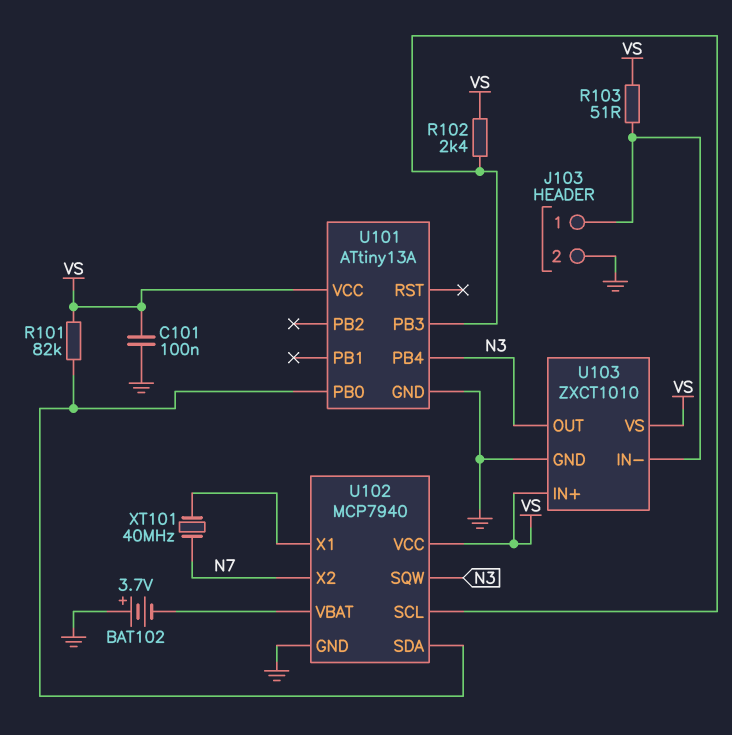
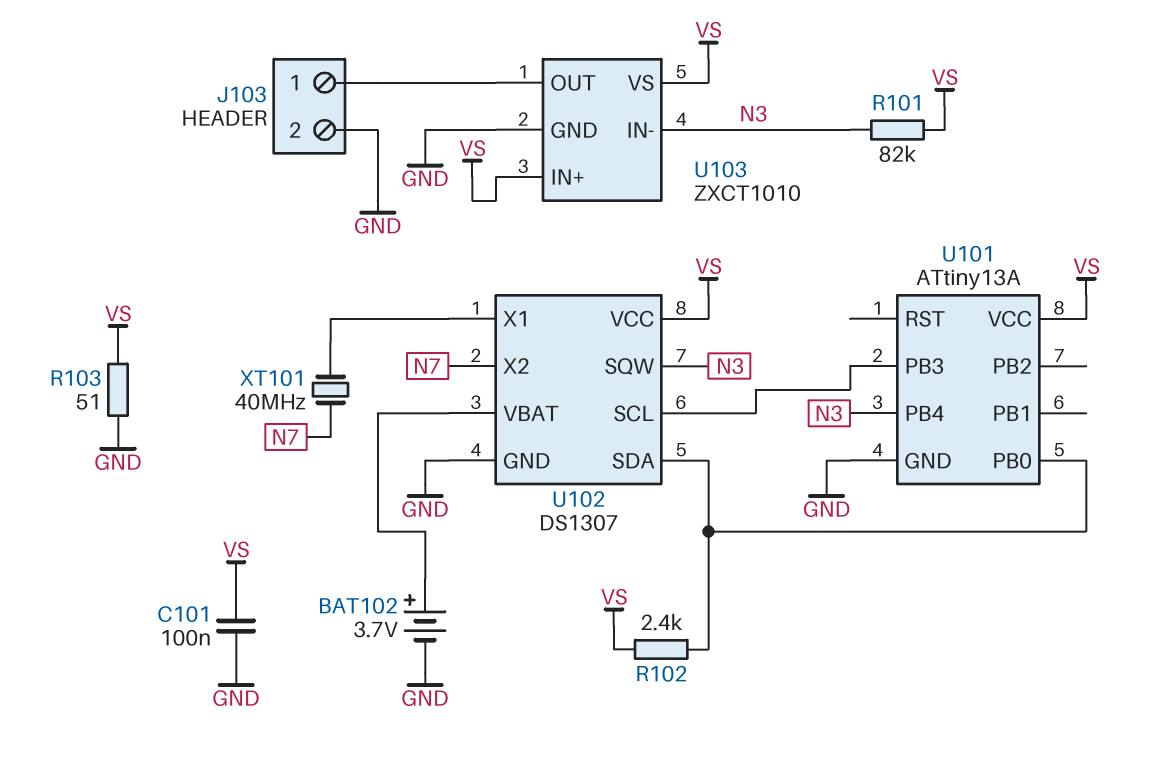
BAT102: 3.7V (plus GND, minus U102/VBAT) -> 3.7V (plus U102/VBAT, minus GND)
R101: 82k (U101/PB0, VS) -> 82k (N3, VS)
R102: 2.4k (U101/PB3, VS) -> 2.4k (U101/PB0, VS)
R103: 51 (J103/1, VS) -> 51 (GND, VS)
U102: MCP7940 -> DS1307
U103 pin IN-: J103/1 -> N3
U103 pin OUT: N3 -> J103/1

